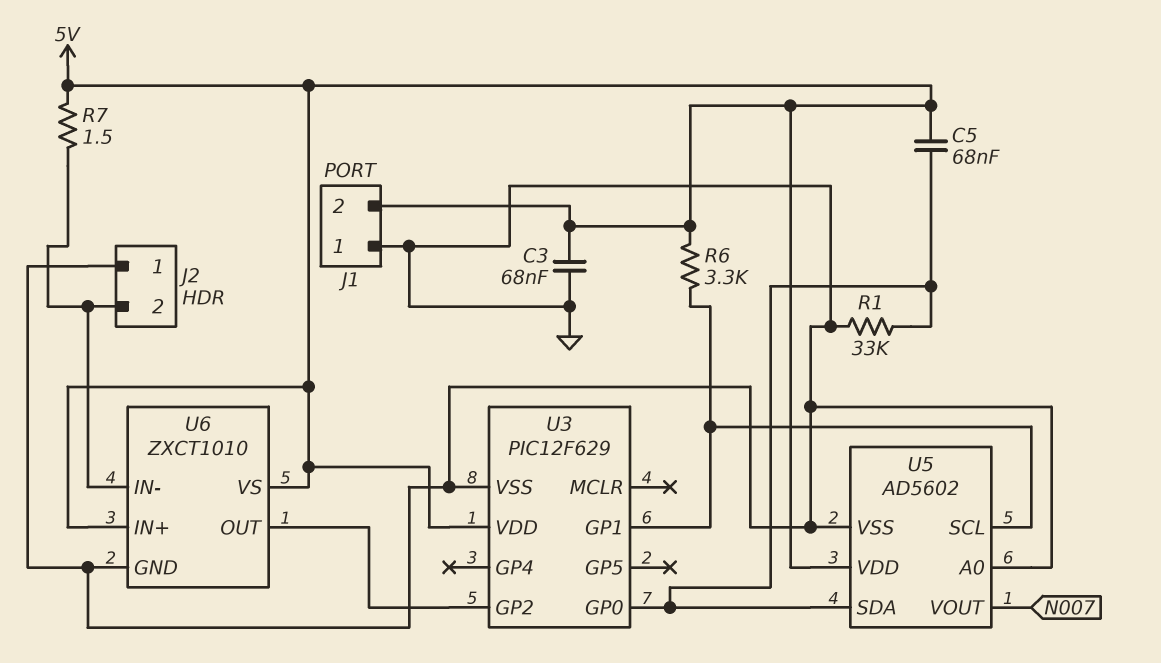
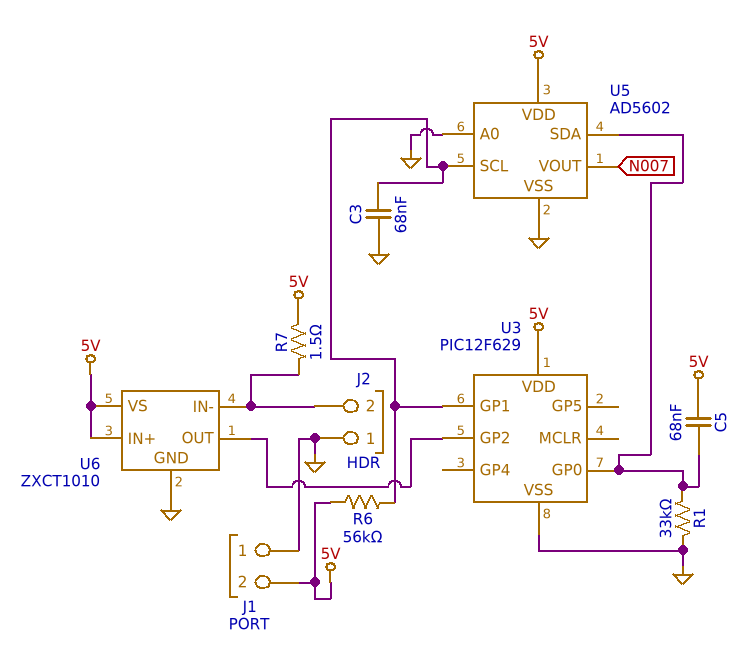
C3: 68nF (5V, GND) -> 68nF (GND, U3/GP1)
R6: 3.3k (5V, U3/GP1) -> 56k (5V, U3/GP1)

